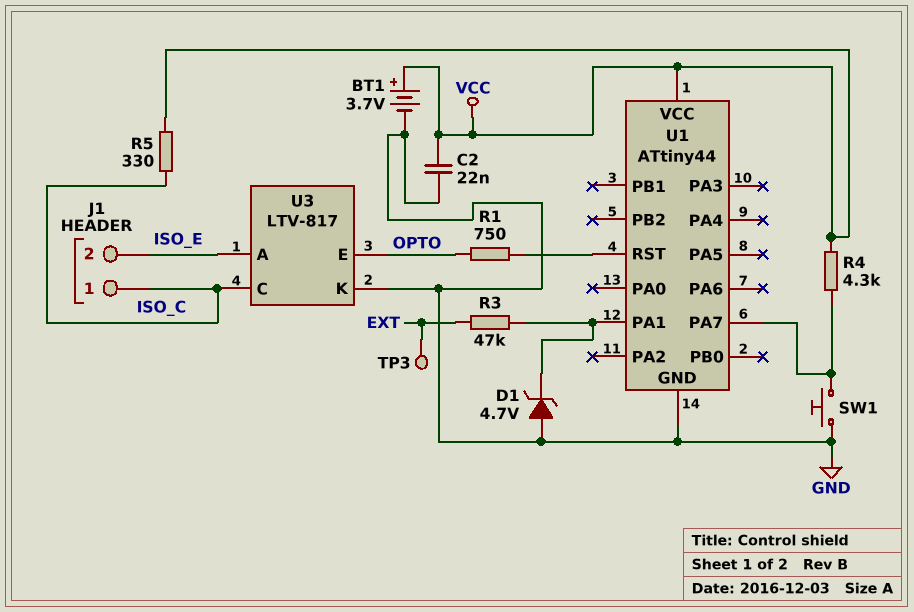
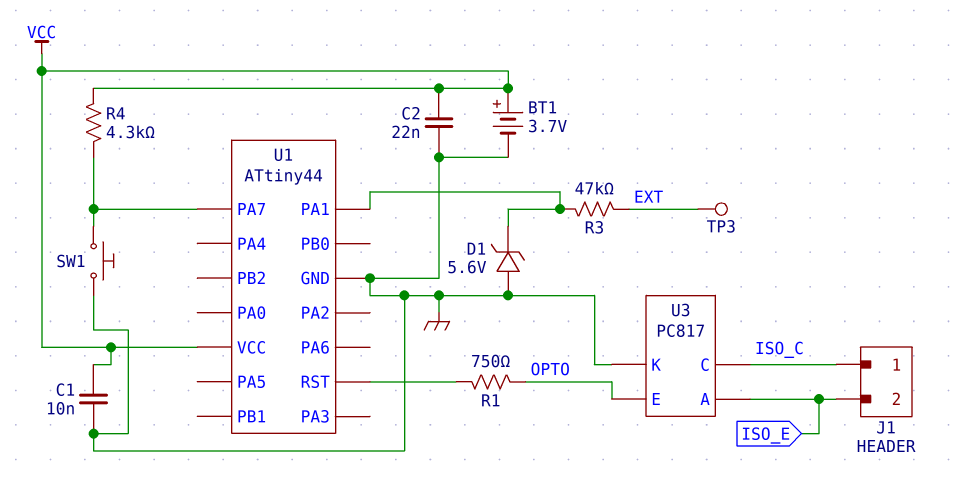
C1: none -> 10nF (GND, VCC)
D1: zener 4.7V (A GND, K U1/PA1) -> zener 5.6V (A GND, K U1/PA1)
R5: 330 (ISO_C, VCC) -> none
U3: LTV-817 -> PC817

